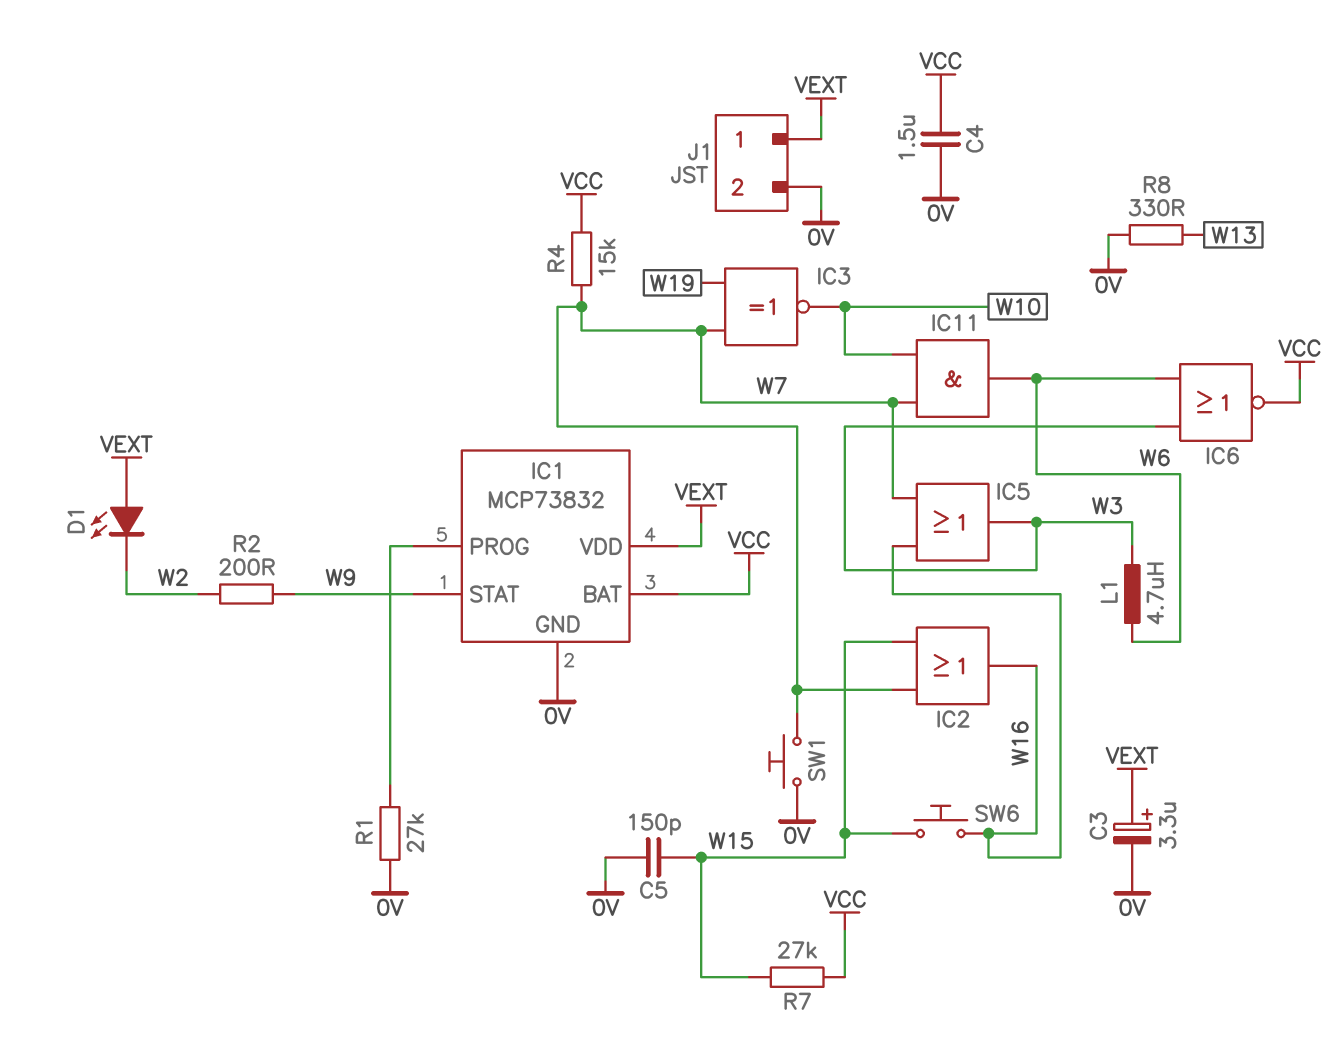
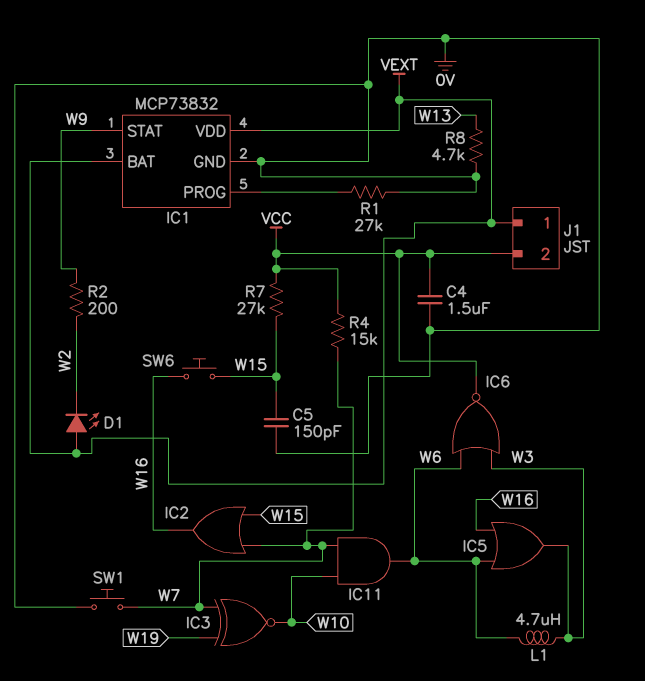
C3: 3.3uF (plus VEXT, minus 0V) -> none
IC1 pin BAT: VCC -> VEXT
IC5: OR (in W7, in W16, out W3) -> OR (in W6, in W16, out W3)
J1 pin 2: 0V -> VCC
R8: 330 (0V, W13) -> 4.7k (0V, W13)

